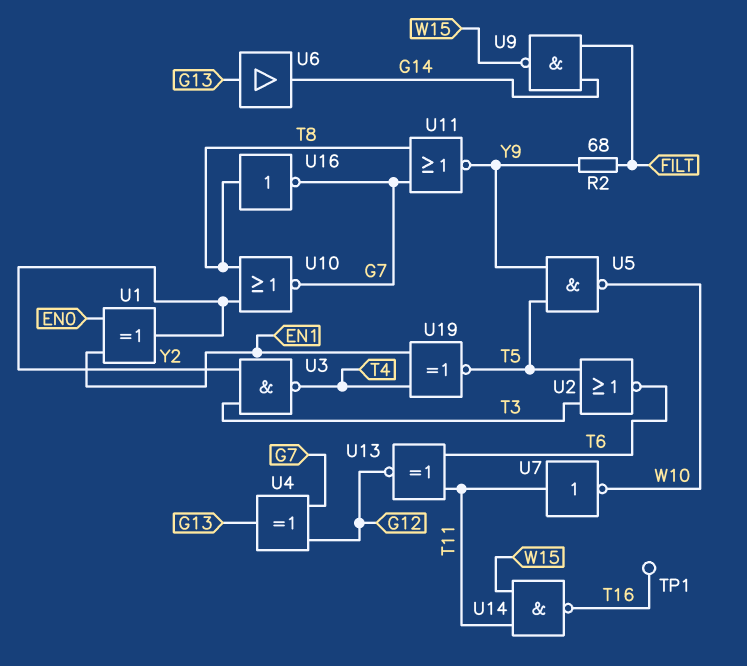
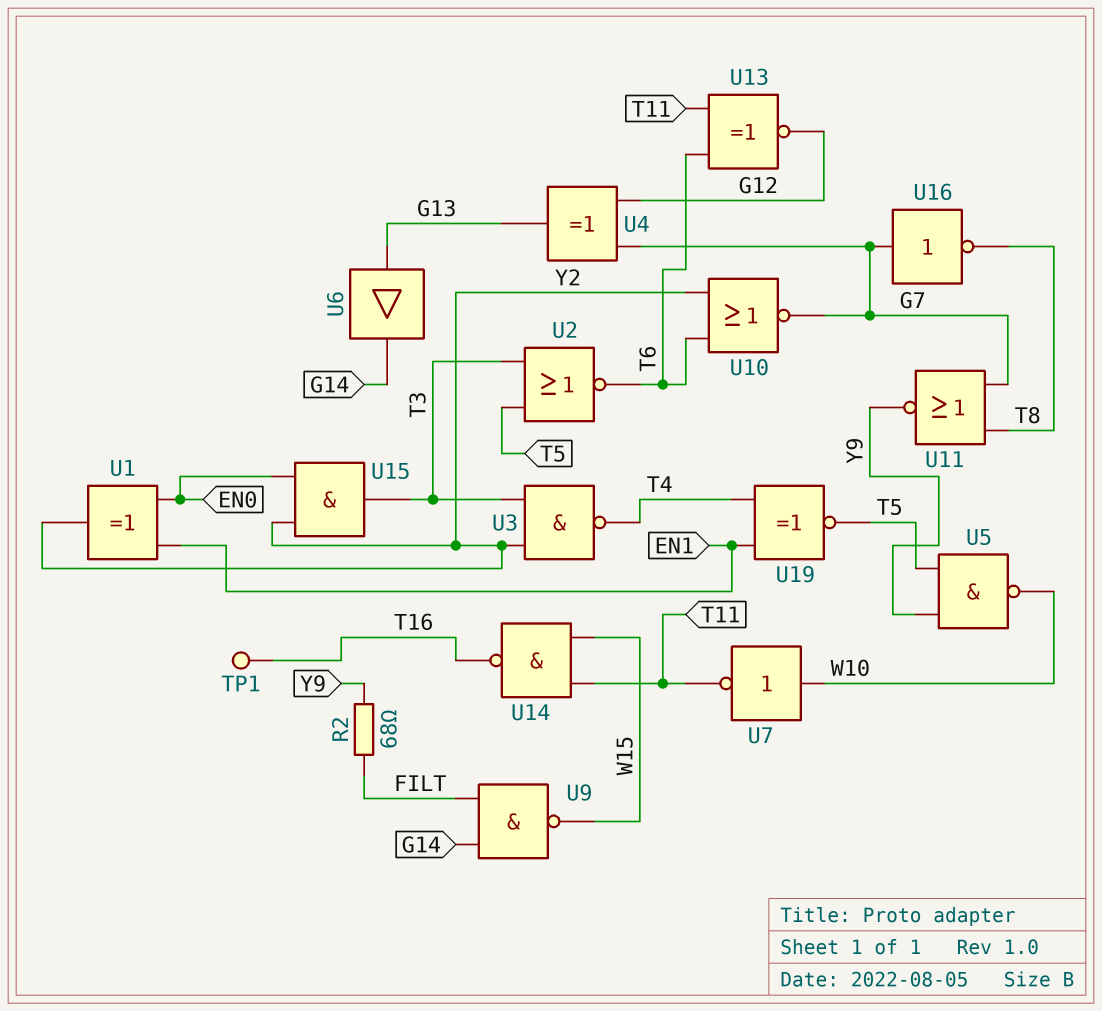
U7: NOT (in T11, out W10) -> NOT (in W10, out T11)
U10: NOR (in T8, in Y2, out G7) -> NOR (in T6, in Y2, out G7)
U15: none -> AND (in EN0, in Y2, out T3)
U16: NOT (in T8, out G7) -> NOT (in G7, out T8)

